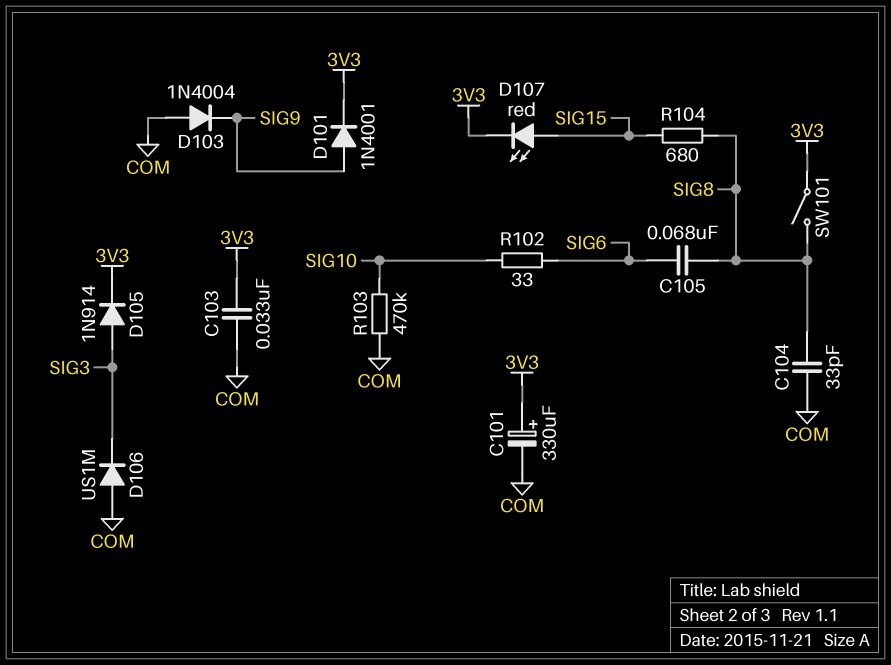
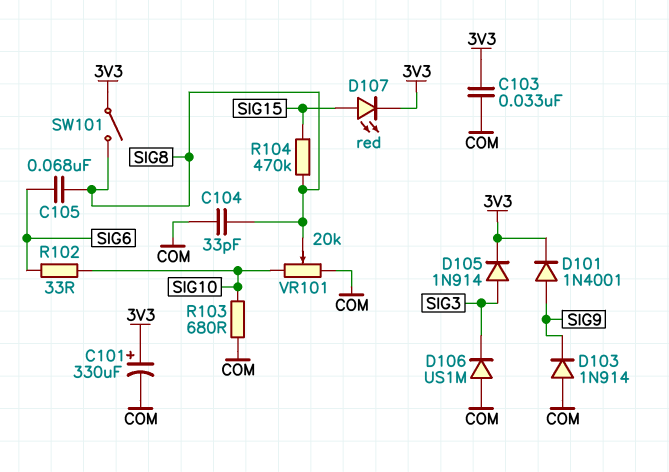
D103: diode 1N4004 (A COM, K SIG9) -> diode 1N914 (A COM, K SIG9)
R103: 470k (COM, SIG10) -> 680 (COM, SIG10)
R104: 680 (SIG8, SIG15) -> 470k (SIG8, SIG15)
VR101: none -> 20k (COM, SIG10, wiper SIG8)

